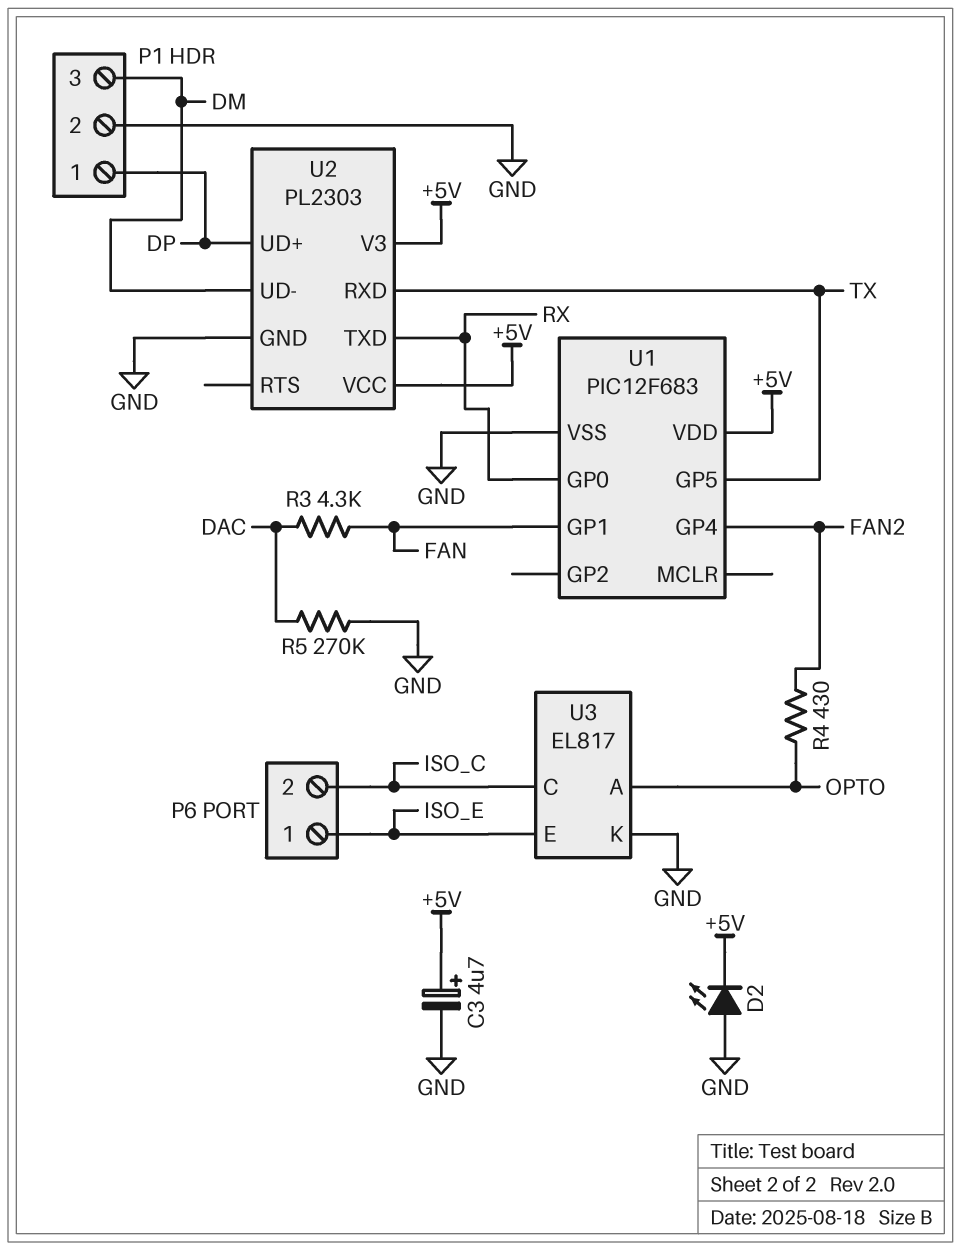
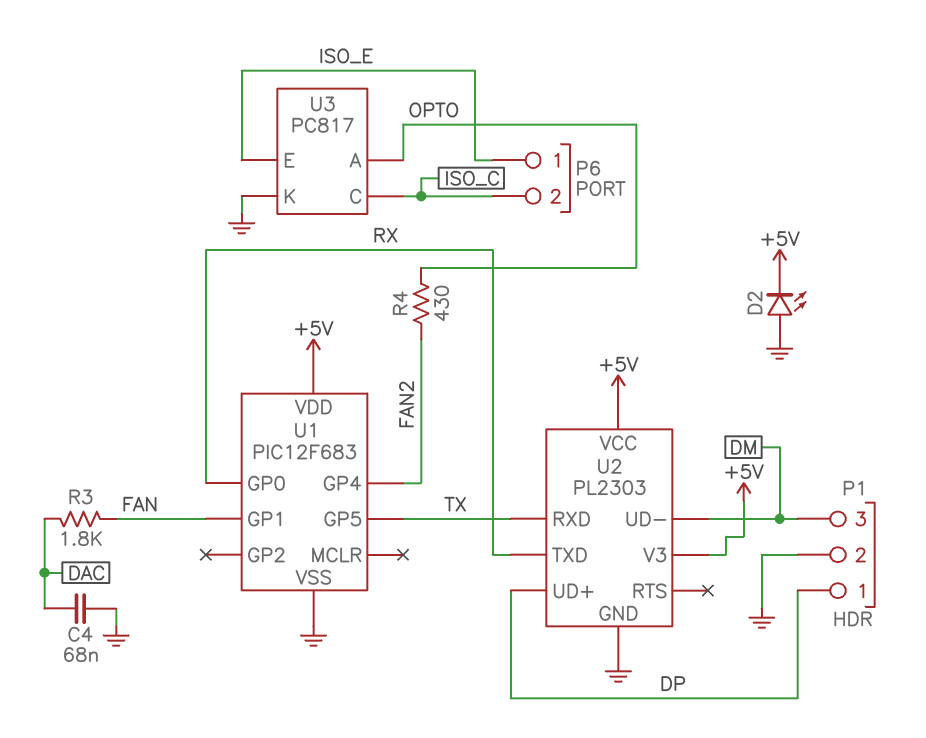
C3: 4.7uF (plus +5V, minus GND) -> none
C4: none -> 68nF (DAC, GND)
R3: 4.3k (DAC, FAN) -> 1.8k (DAC, FAN)
R5: 270k (DAC, GND) -> none
U3: EL817 -> PC817

